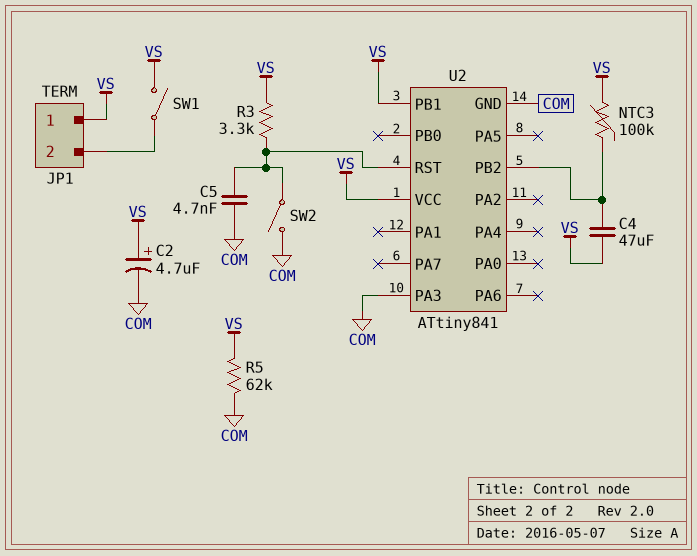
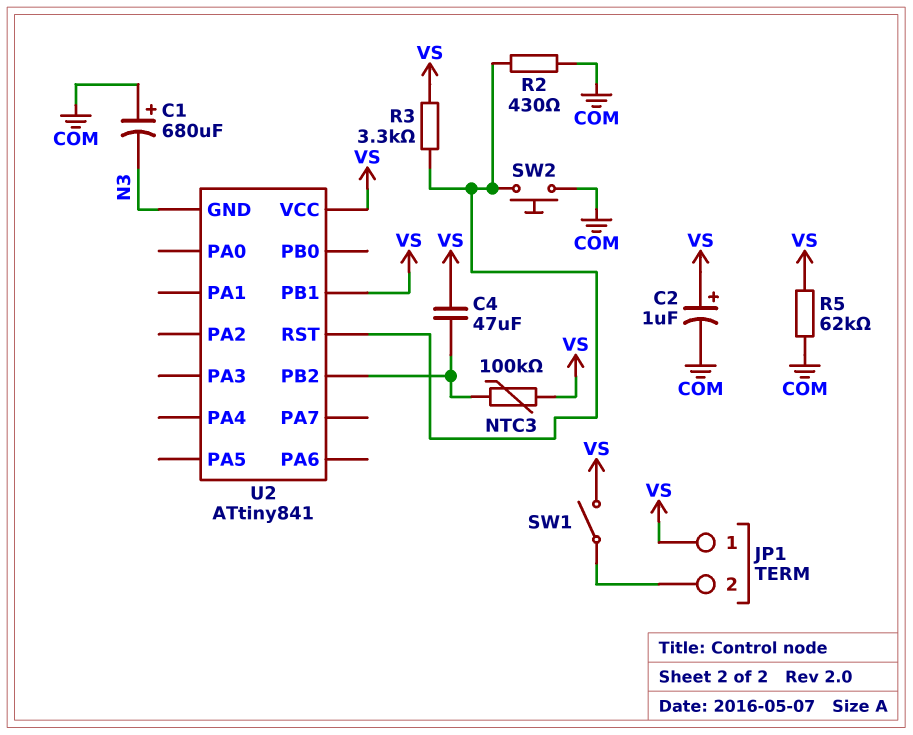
C1: none -> 680uF (plus COM, minus N3)
C2: 4.7uF (plus VS, minus COM) -> 1uF (plus VS, minus COM)
C5: 4.7nF (COM, U2/RST) -> none
R2: none -> 430 (COM, U2/RST)
SW2: switch (COM, U2/RST) -> button (COM, U2/RST)
U2 pin GND: COM -> N3
U2 pin PA3: COM -> none

